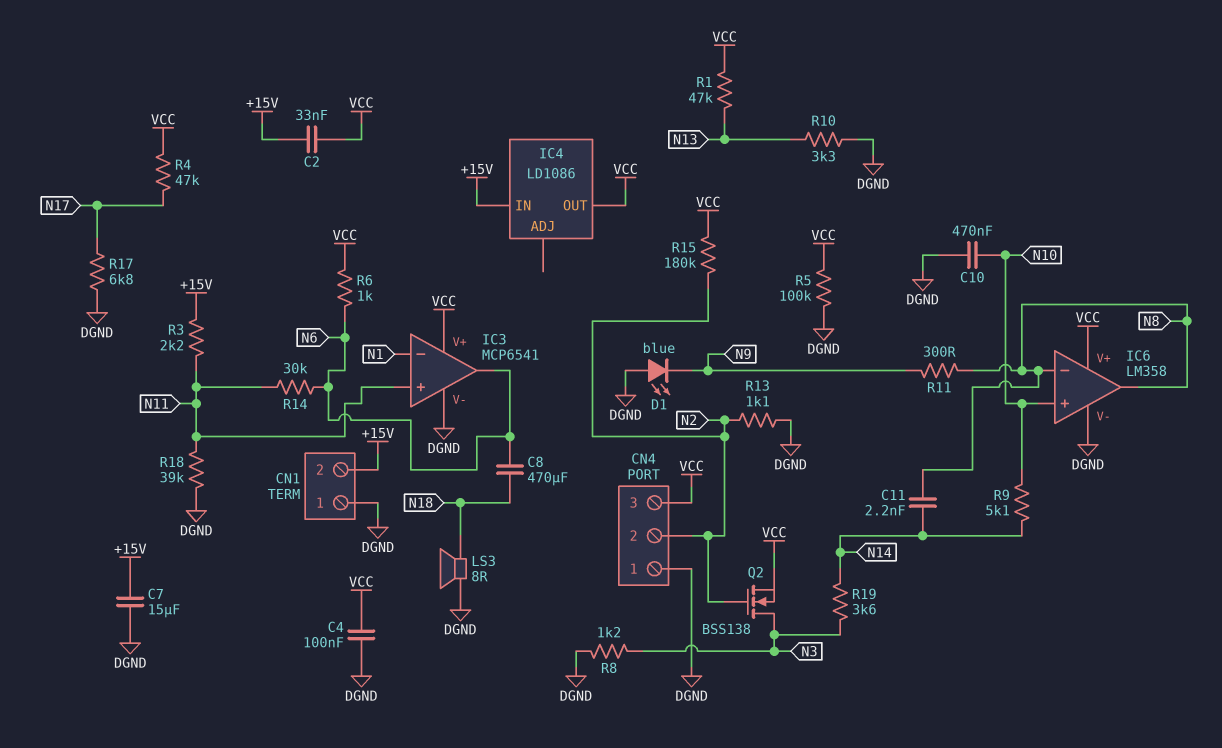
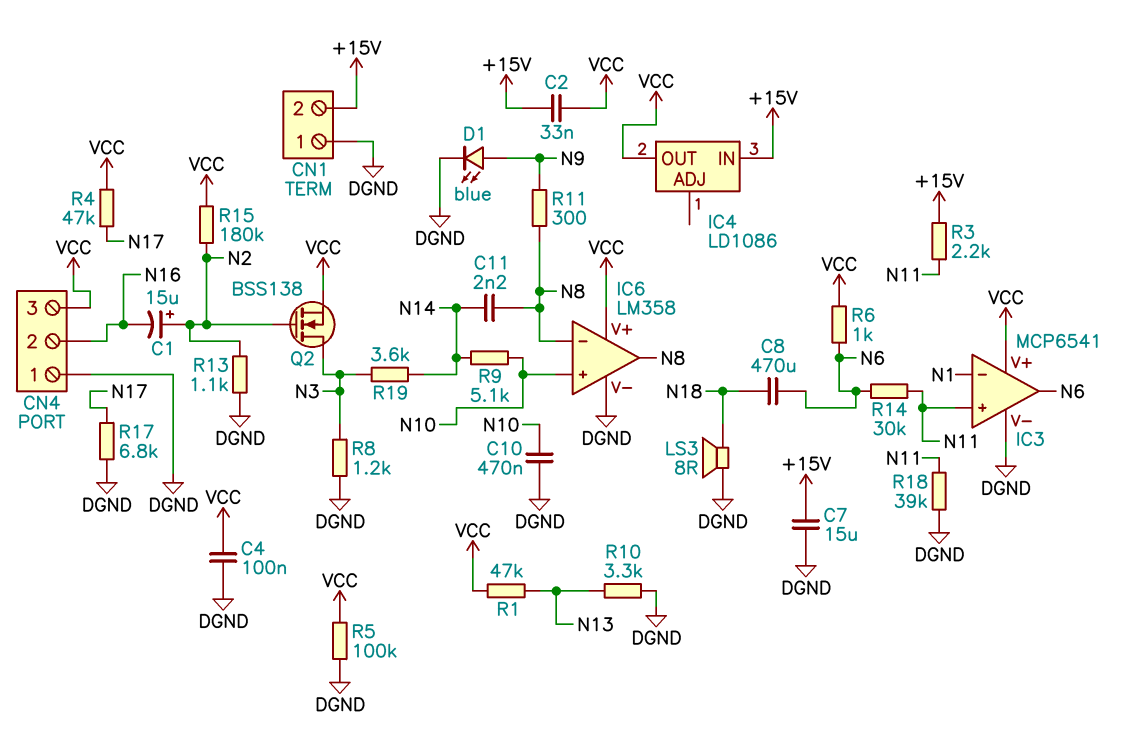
C1: none -> 15uF (plus N2, minus N16)
CN4 pin 2: N2 -> N16
D1: LED blue (A DGND, K N9) -> LED blue (A N9, K DGND)

